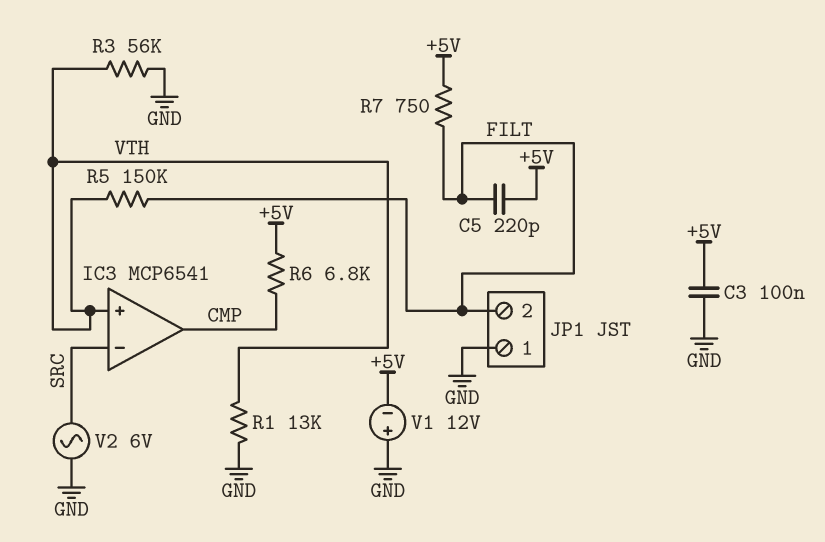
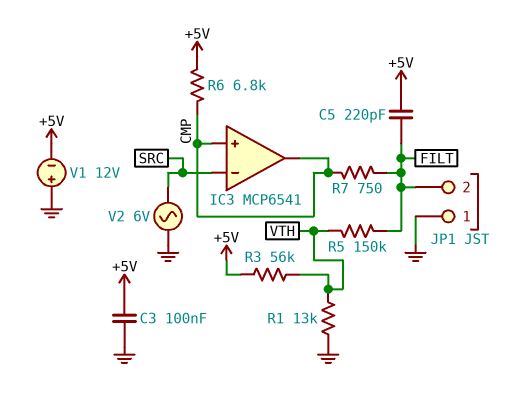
IC3 pin in+: VTH -> CMP
R3: 56k (GND, VTH) -> 56k (+5V, VTH)
R7: 750 (+5V, FILT) -> 750 (CMP, FILT)

